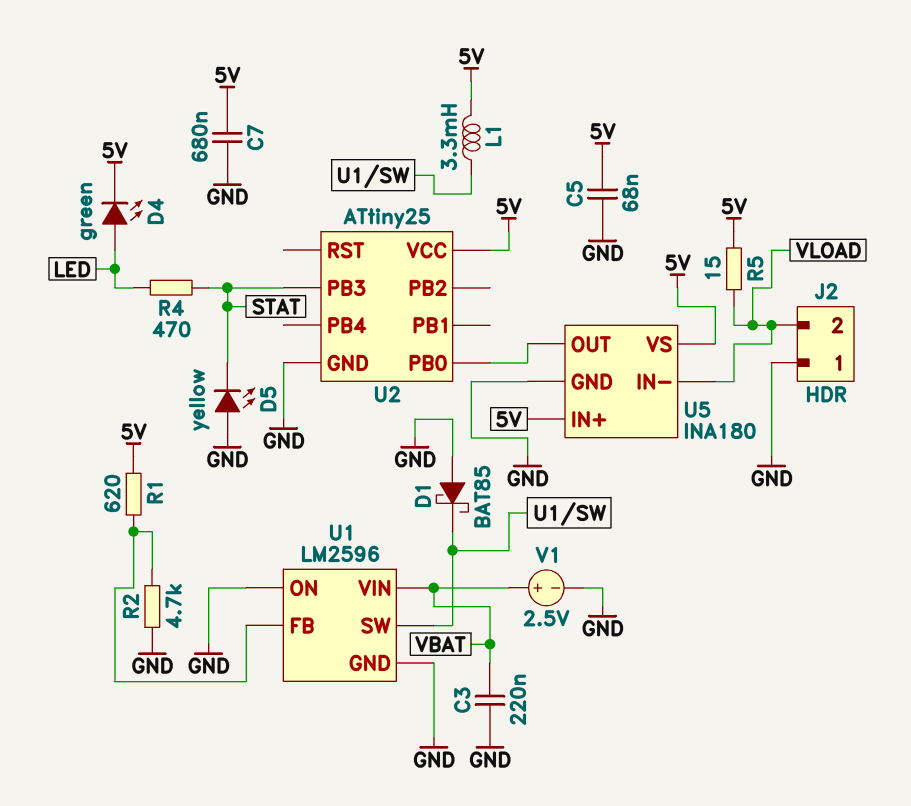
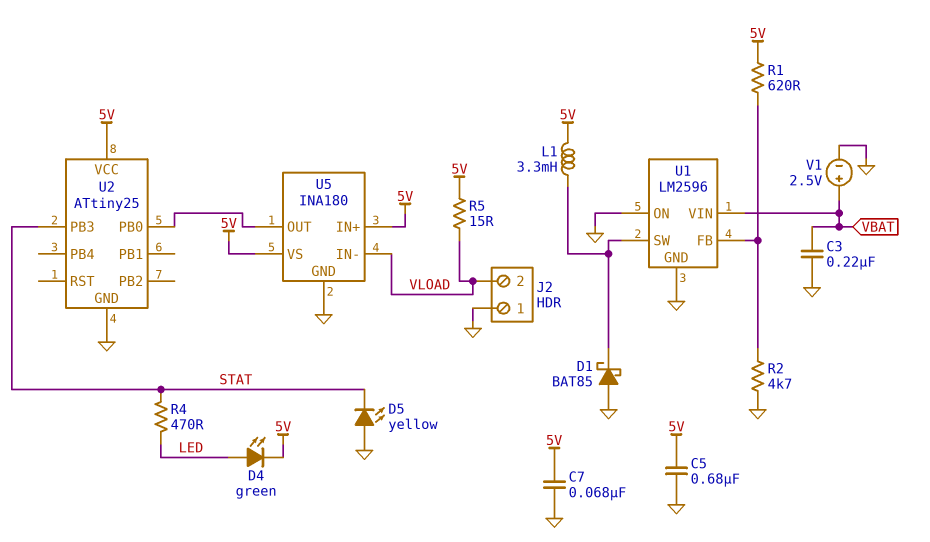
C5: 68nF (5V, GND) -> 680nF (5V, GND)
C7: 680nF (5V, GND) -> 68nF (5V, GND)

